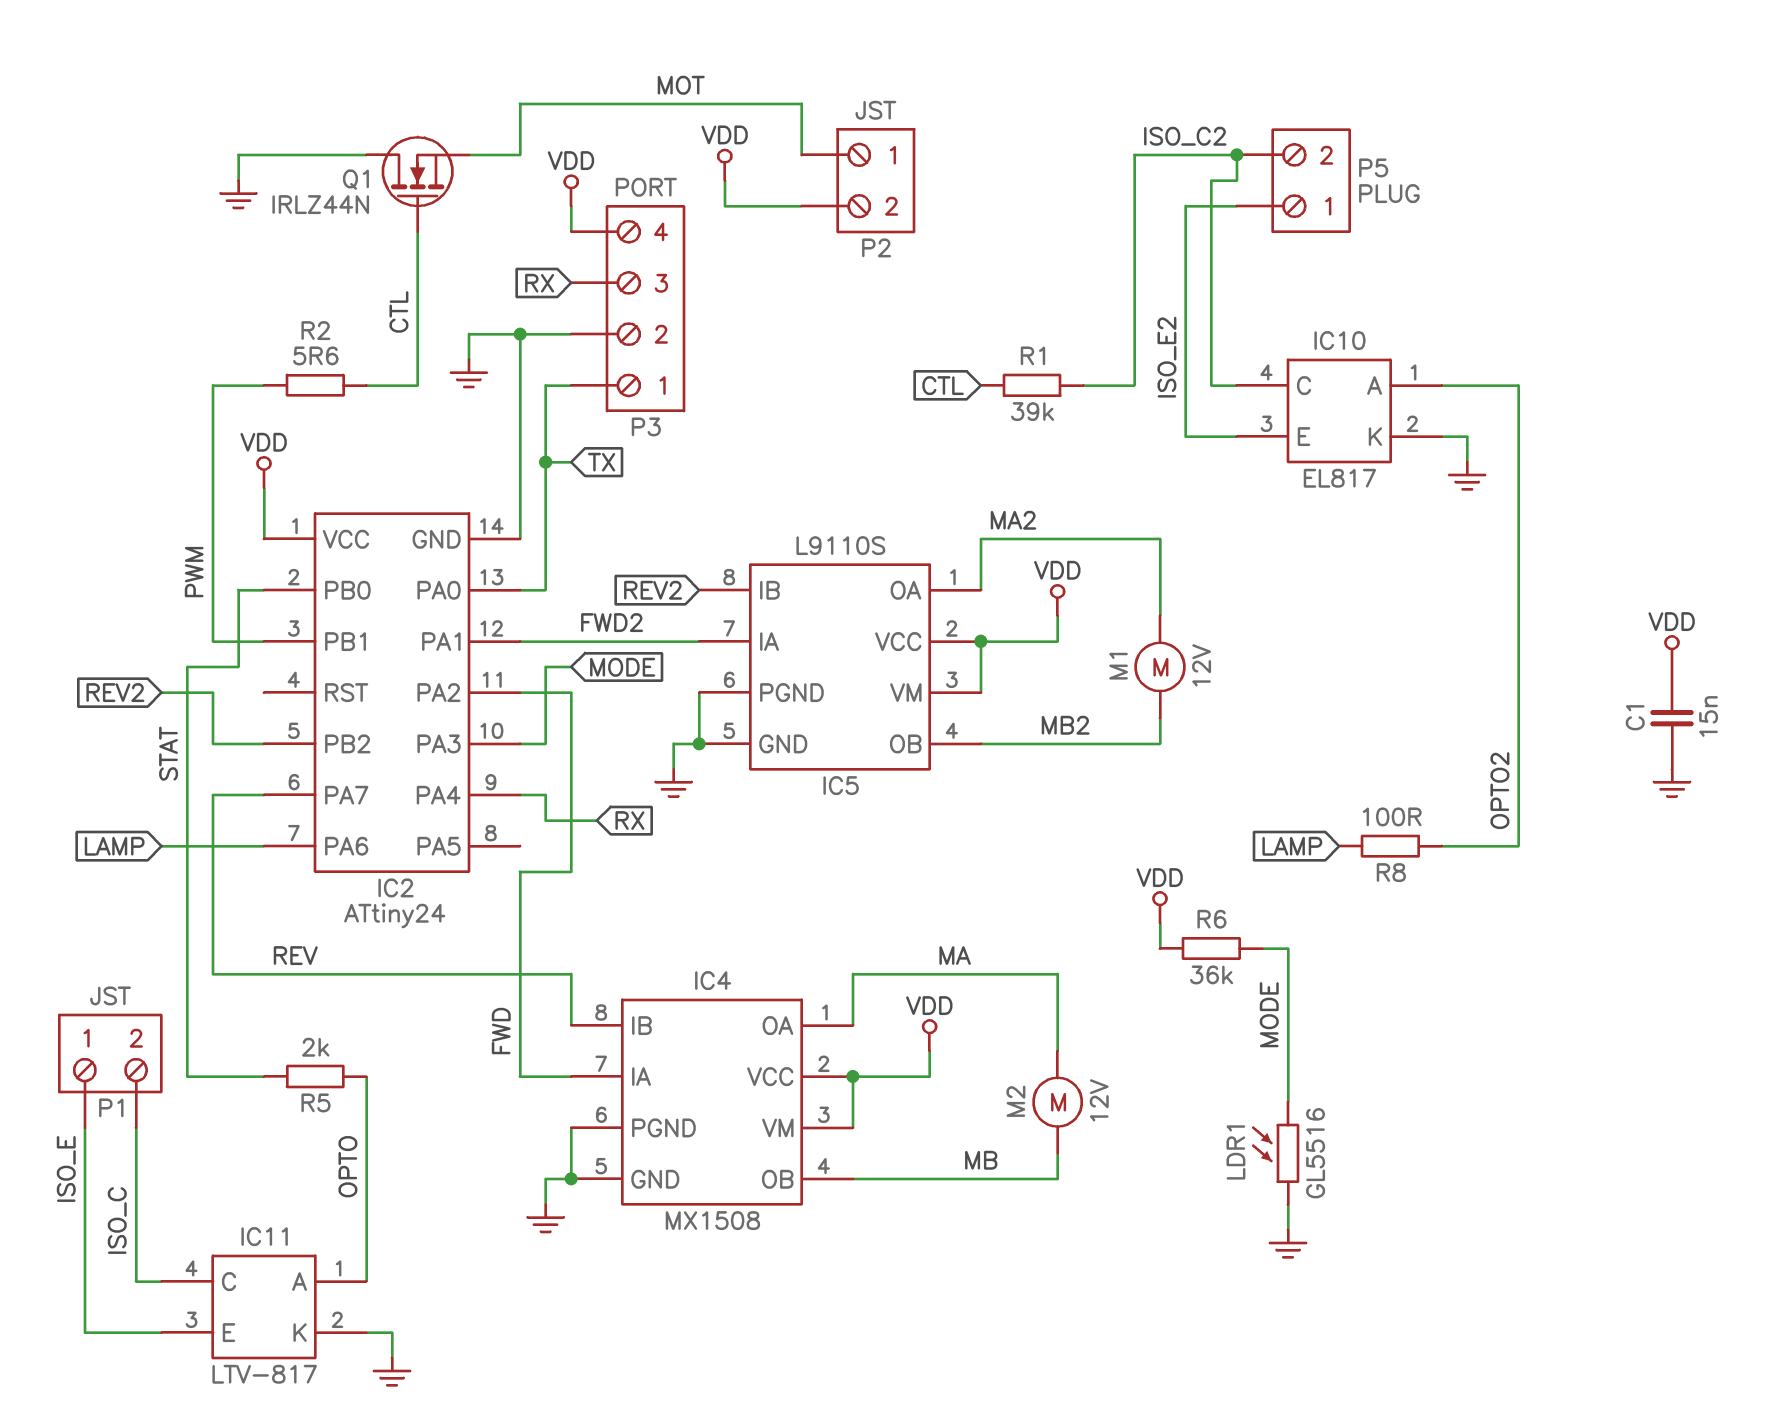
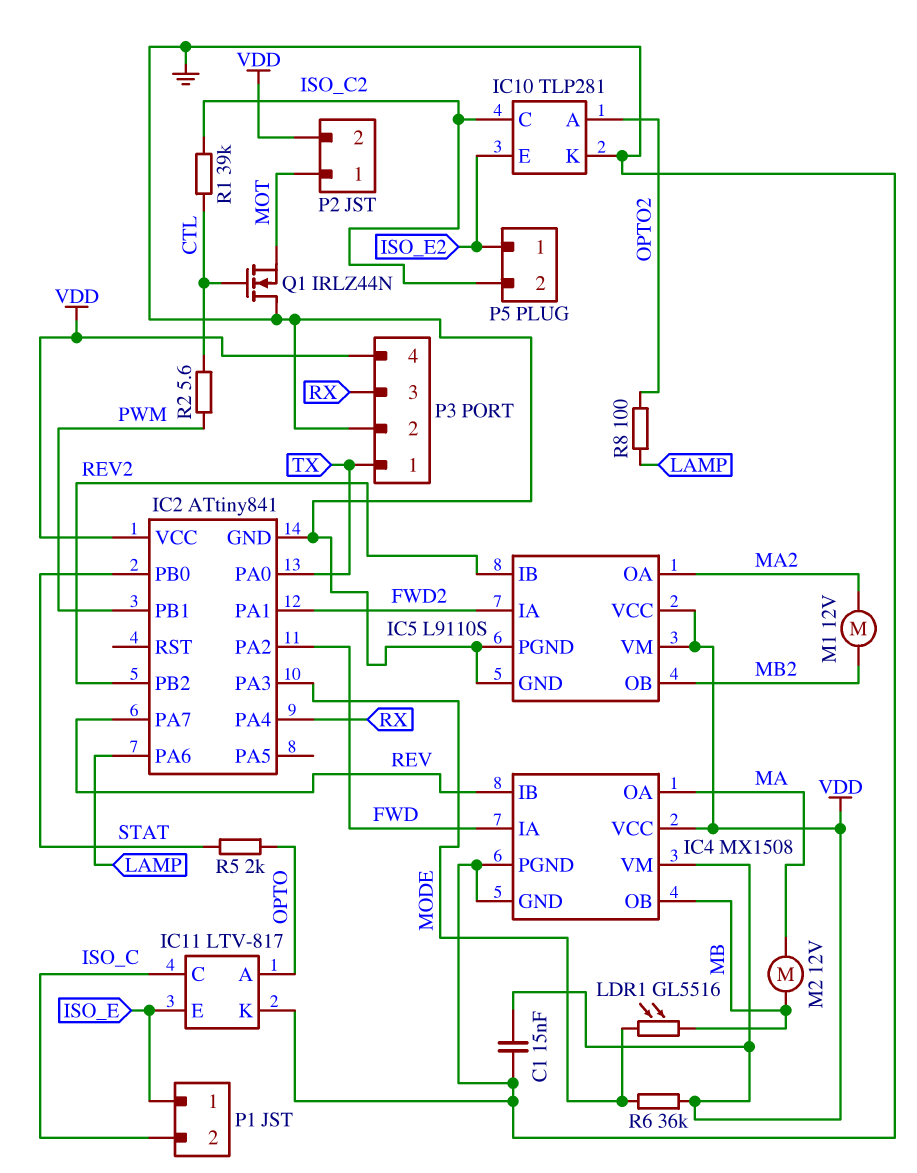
IC2: ATtiny24 -> ATtiny841
IC10: EL817 -> TLP281
LDR1: GL5516 (GND, MODE) -> GL5516 (MB, MODE)

